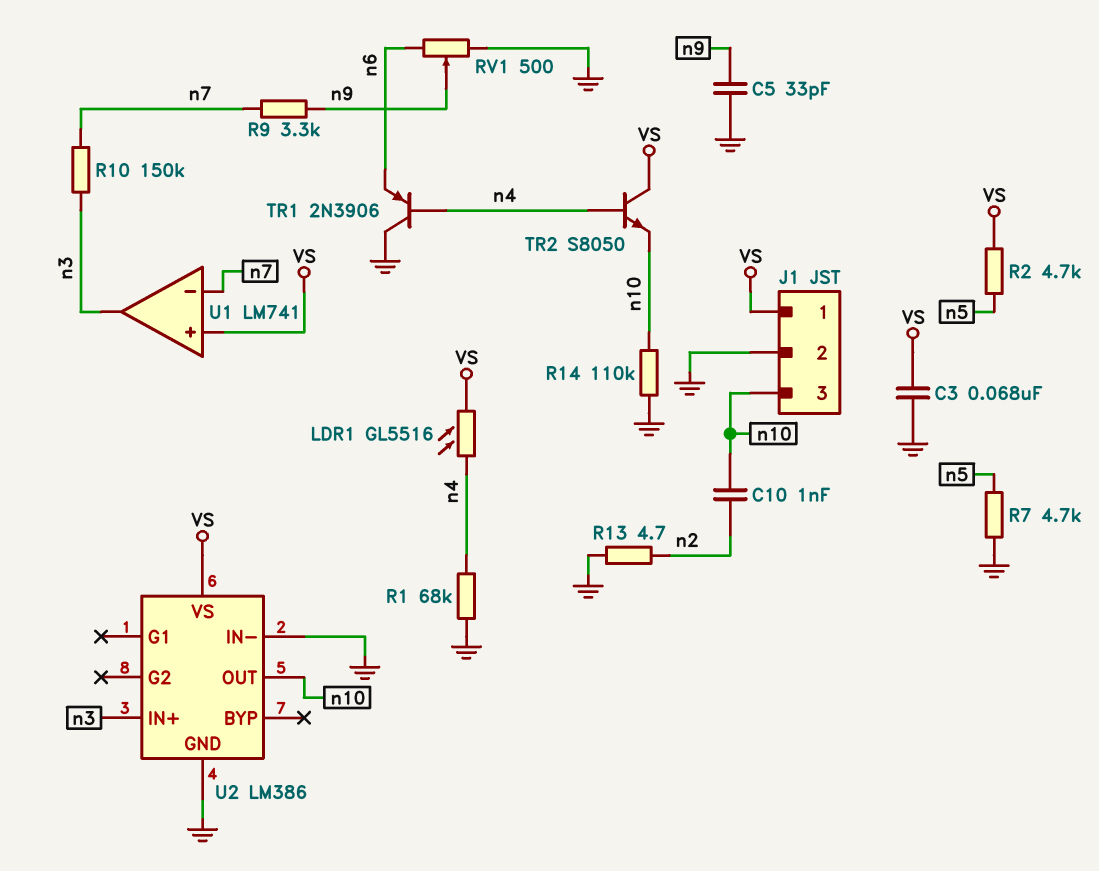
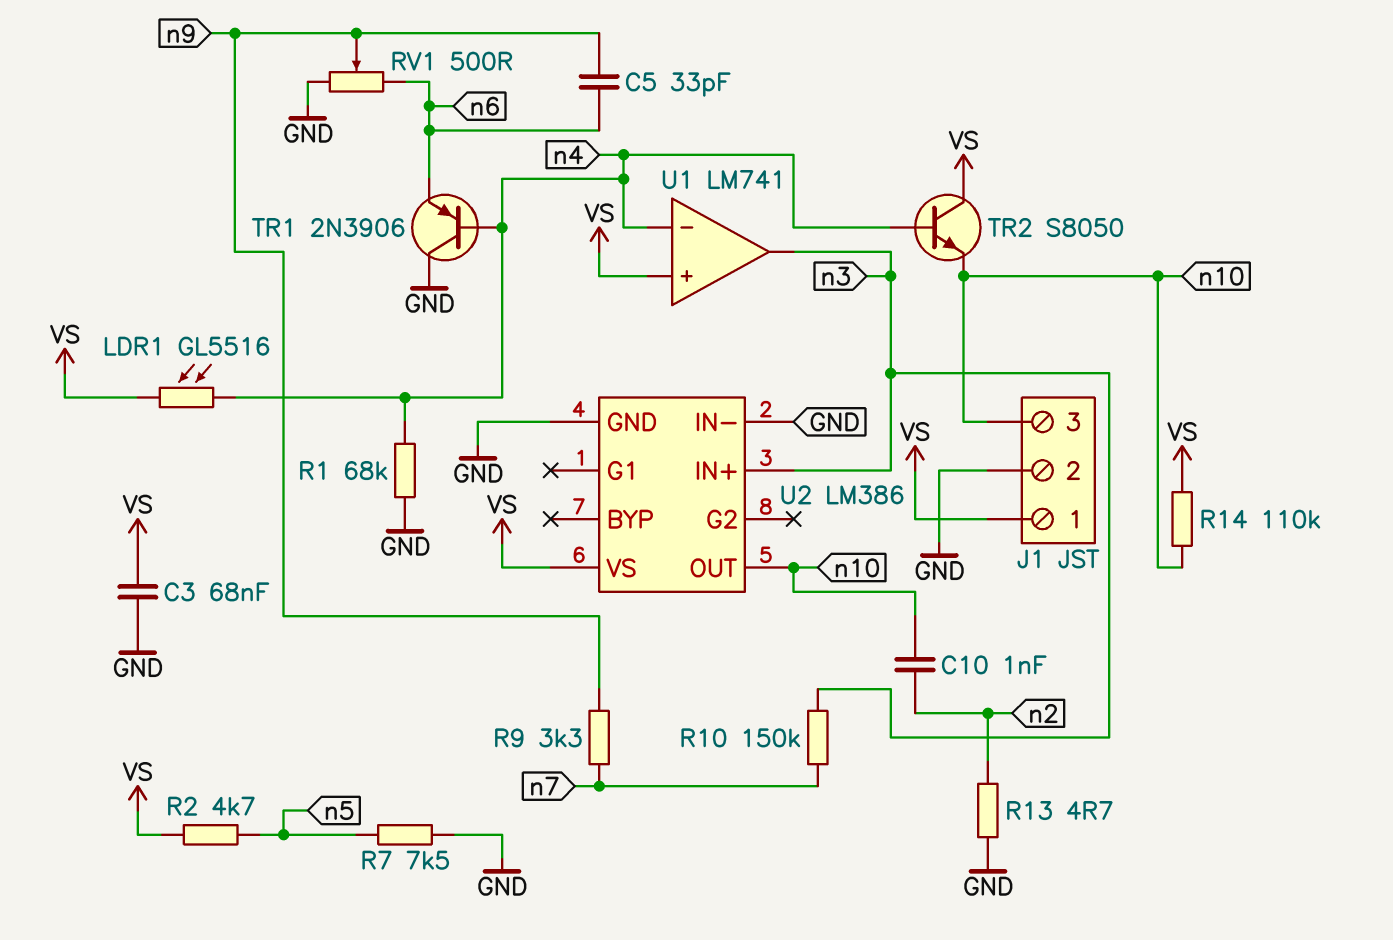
C5: 33pF (GND, n9) -> 33pF (n6, n9)
R7: 4.7k (GND, n5) -> 7.5k (GND, n5)
R14: 110k (GND, n10) -> 110k (VS, n10)
U1 pin in-: n7 -> n4

